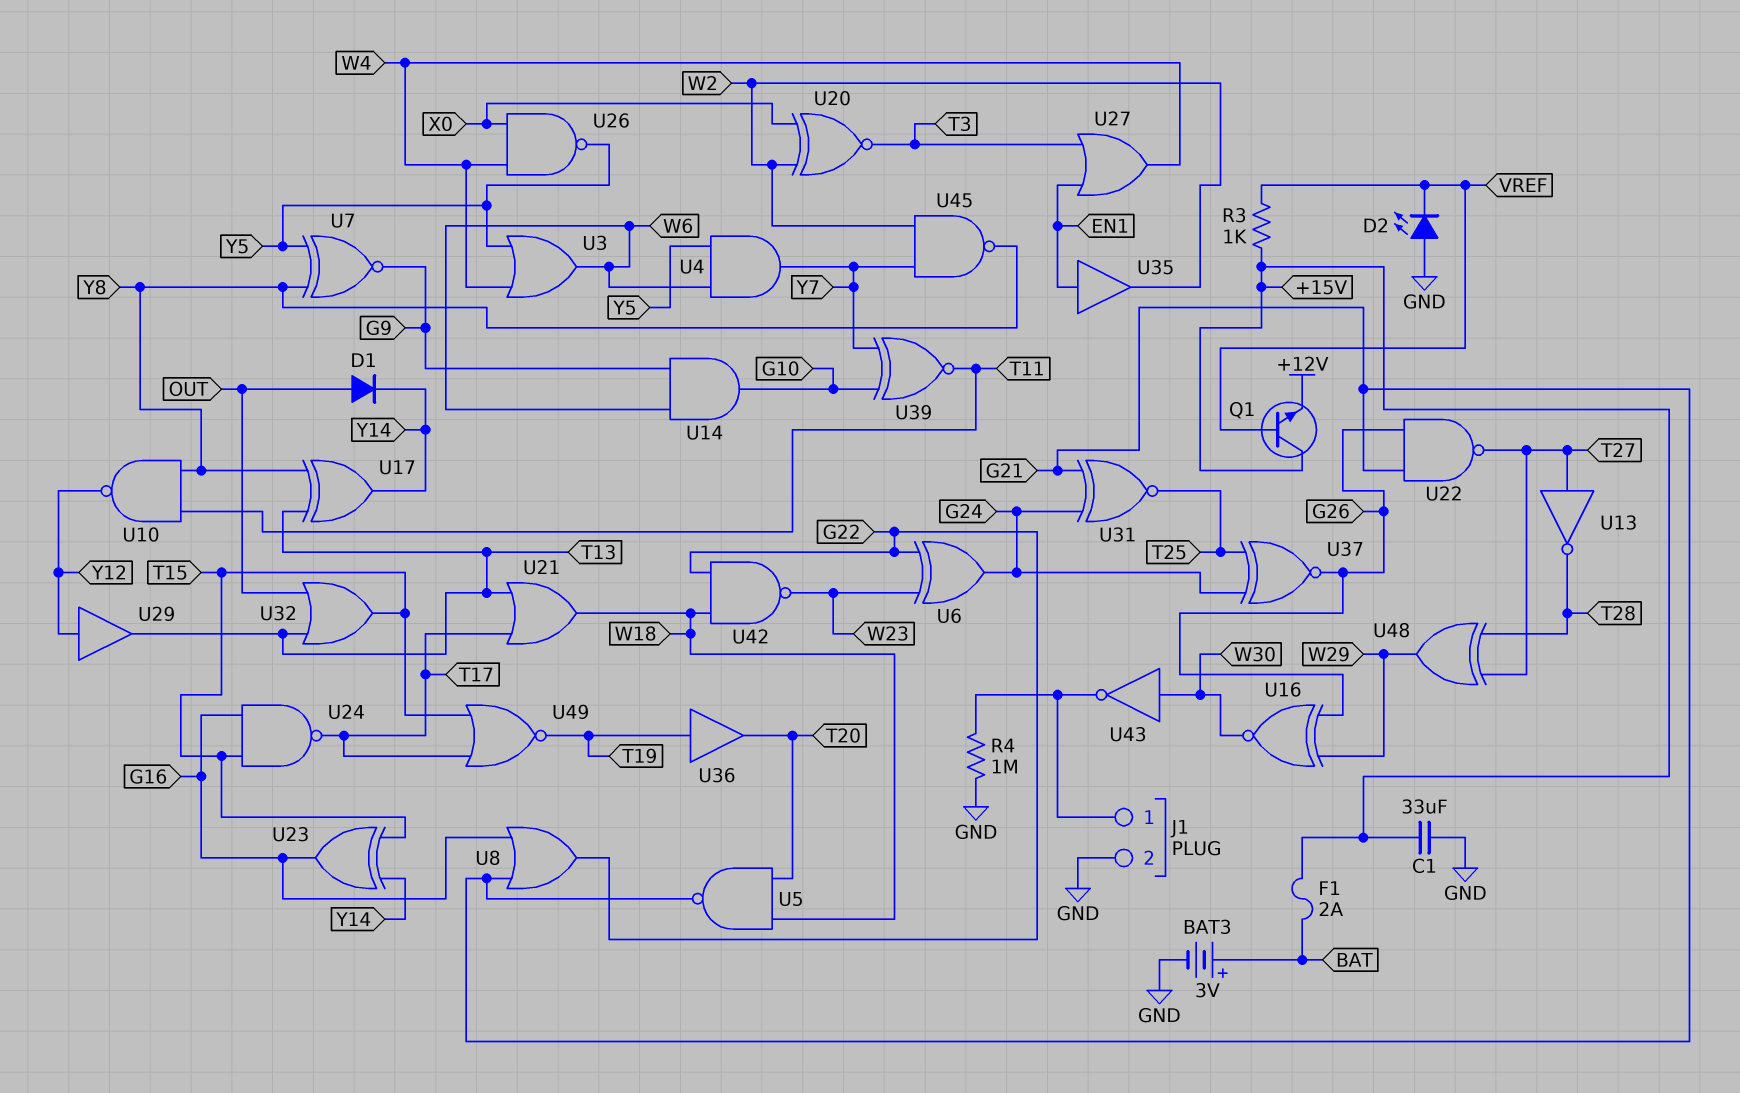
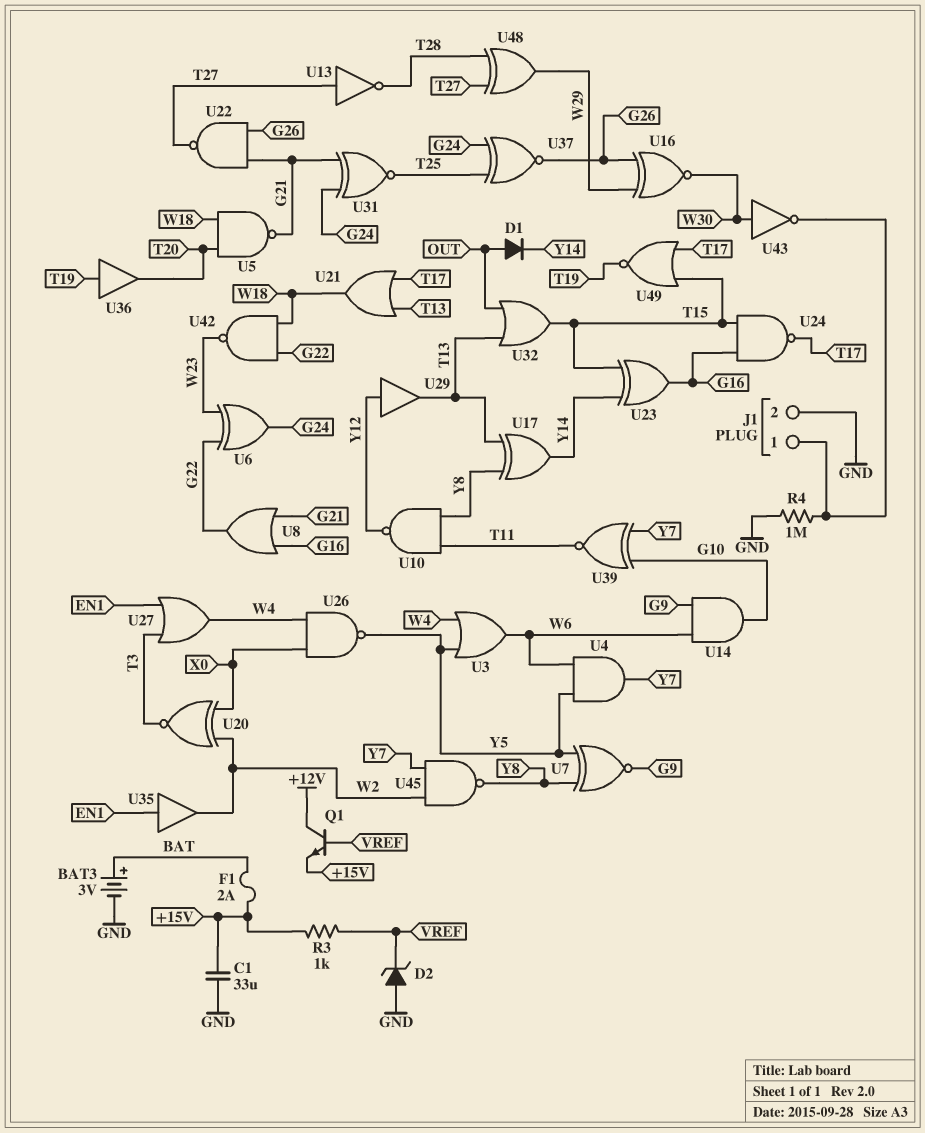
D2: LED (A GND, K VREF) -> zener (A GND, K VREF)
Q1: NPN (B VREF, C +15V, E +12V) -> NPN (B VREF, C +12V, E +15V)

